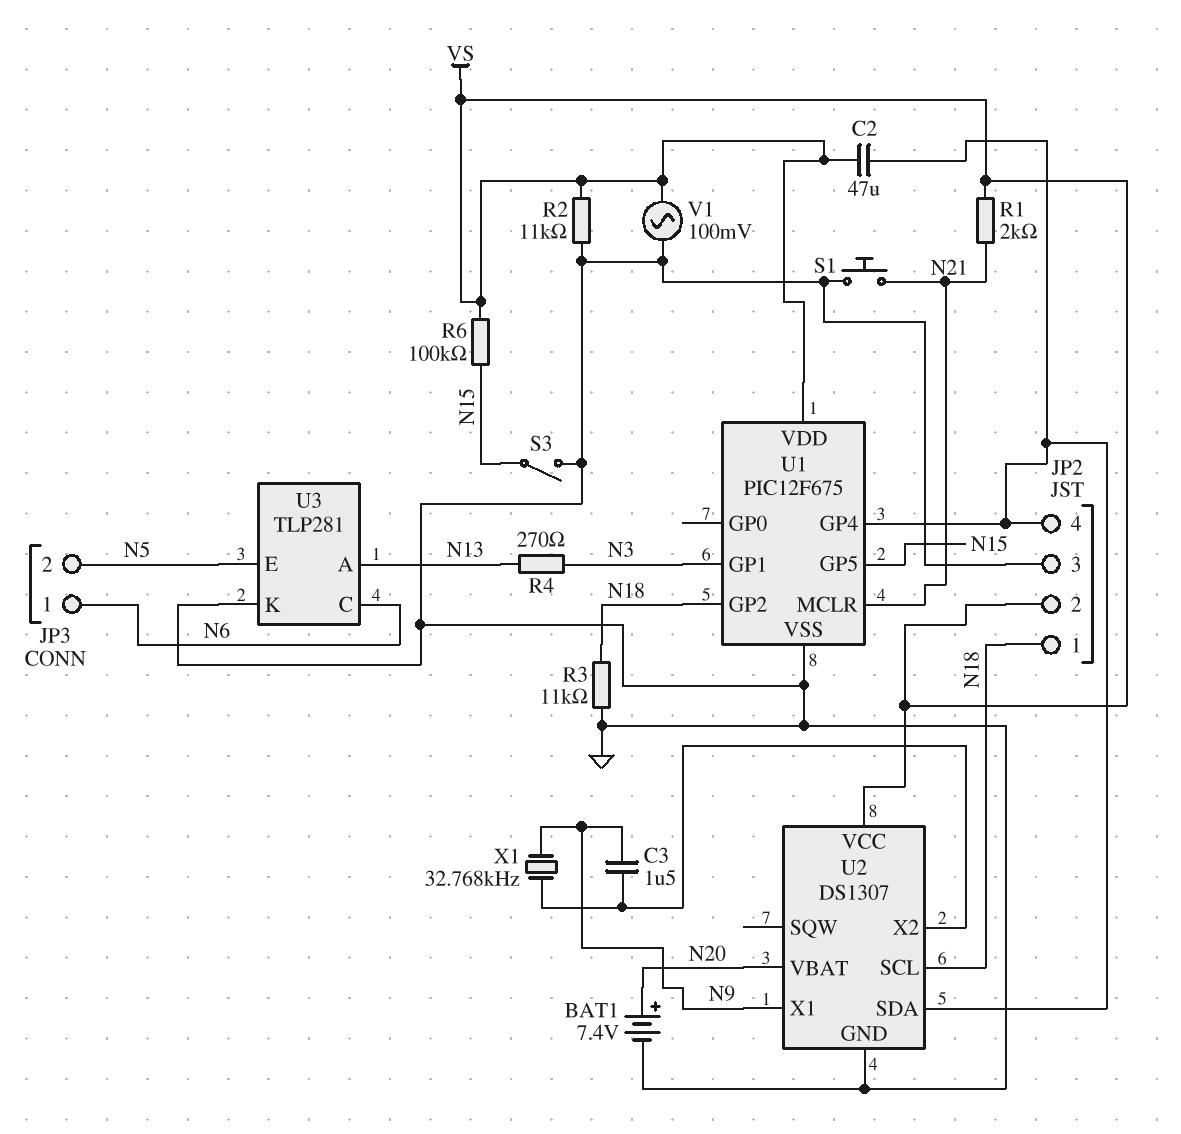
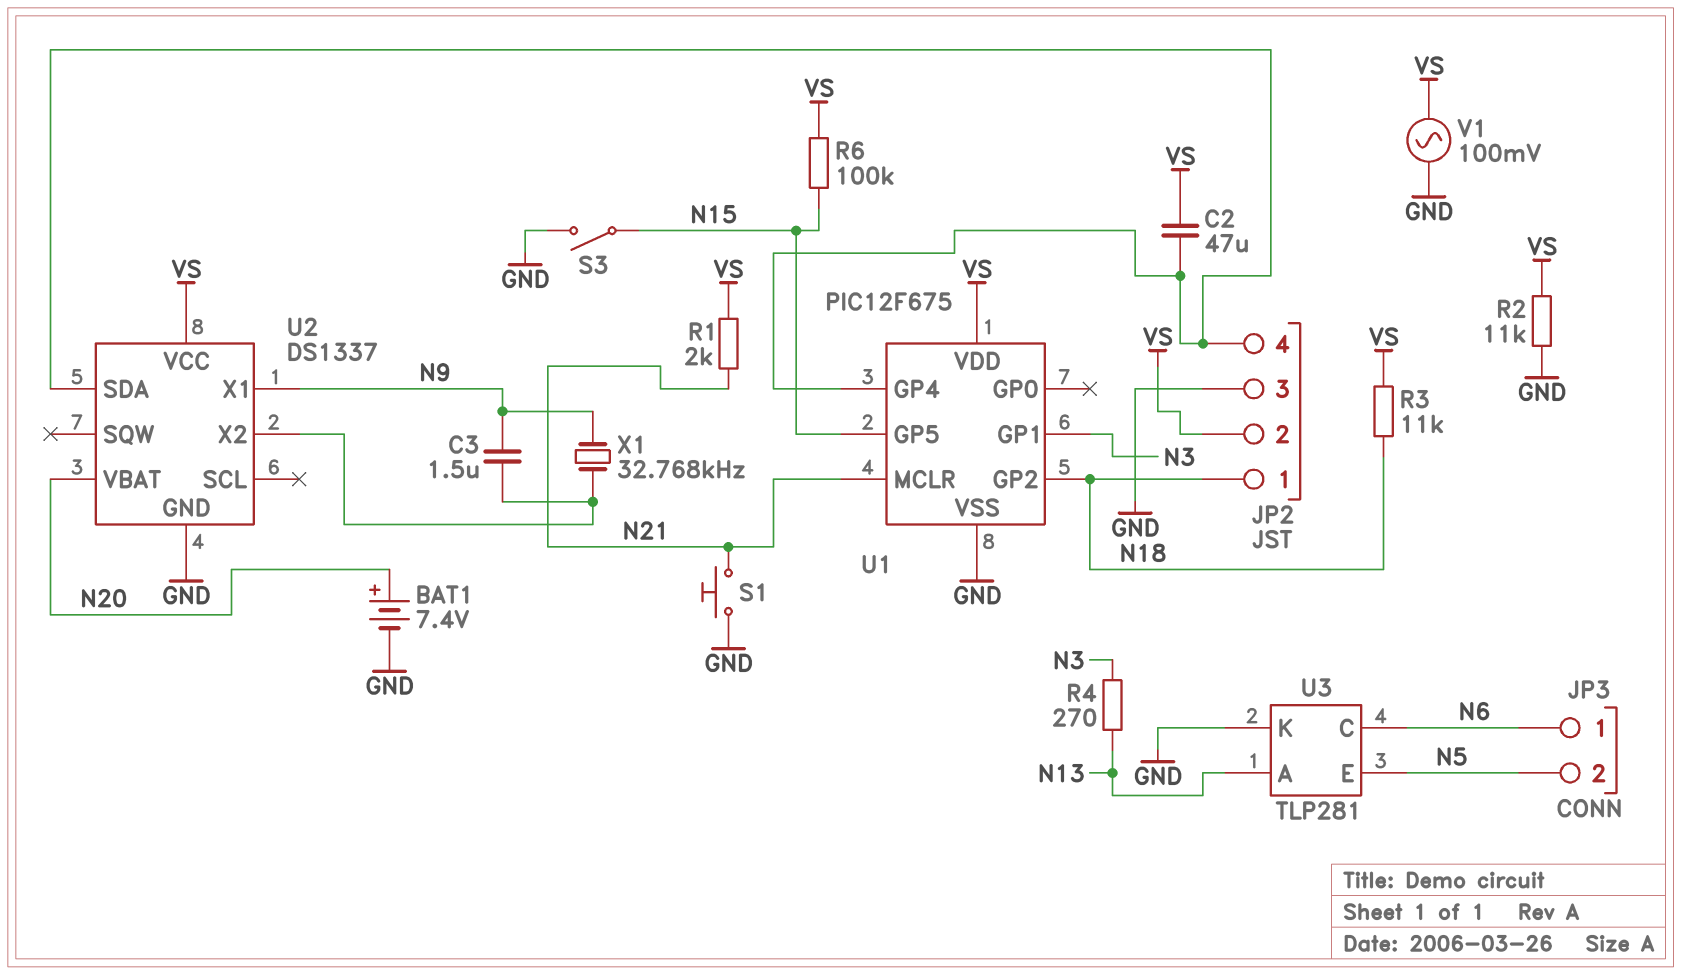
R3: 11k (GND, N18) -> 11k (N18, VS)
U2: DS1307 -> DS1337
U2 pin SCL: N18 -> none

